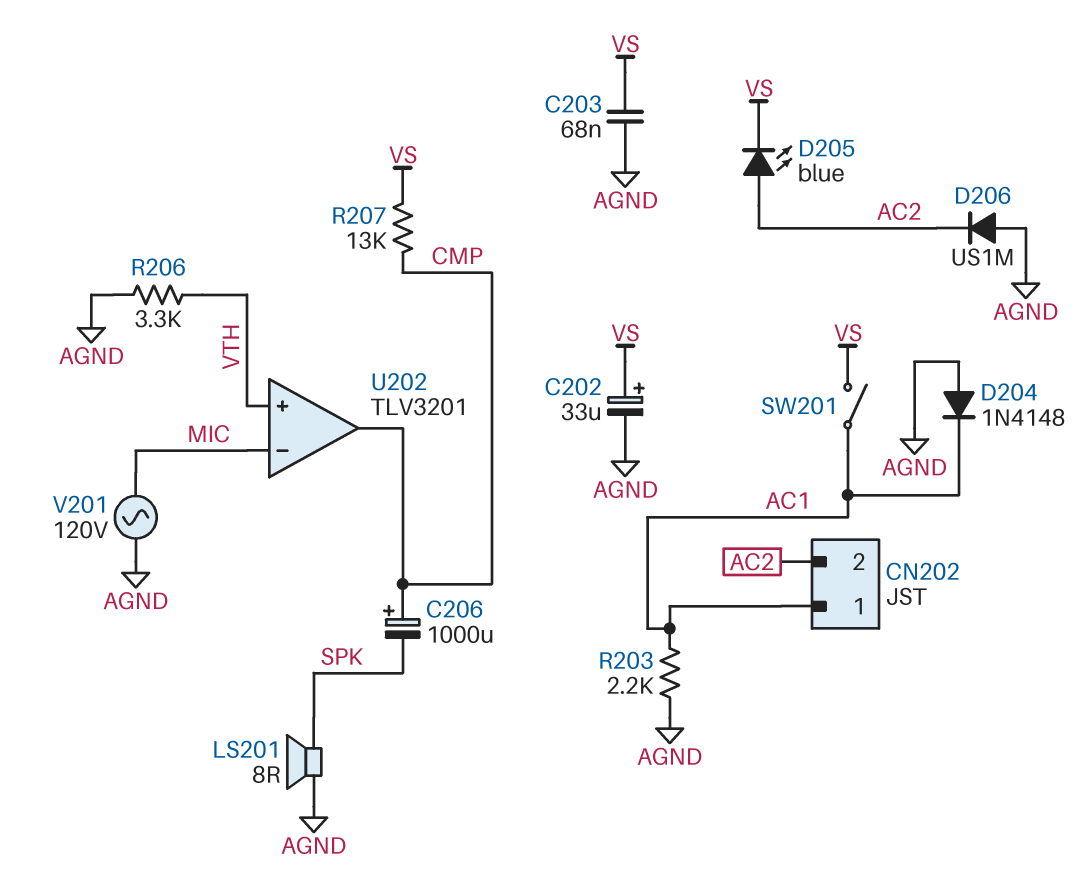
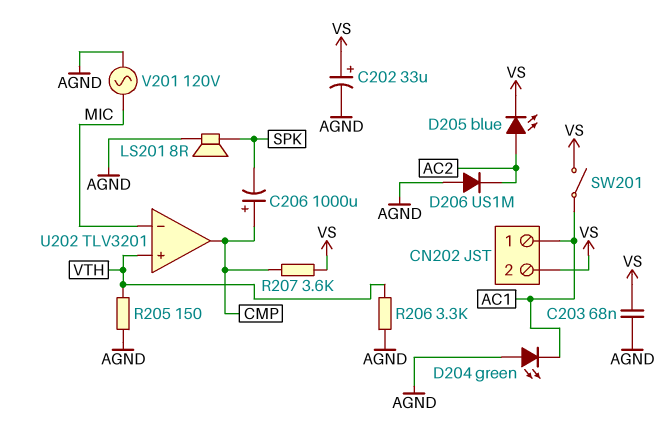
CN202 pin 2: AC2 -> VS
D204: diode 1N4148 (A AGND, K AC1) -> LED green (A AGND, K AC1)
R203: 2.2k (AC1, AGND) -> none
R205: none -> 150 (AGND, VTH)
R207: 13k (CMP, VS) -> 3.6k (CMP, VS)

